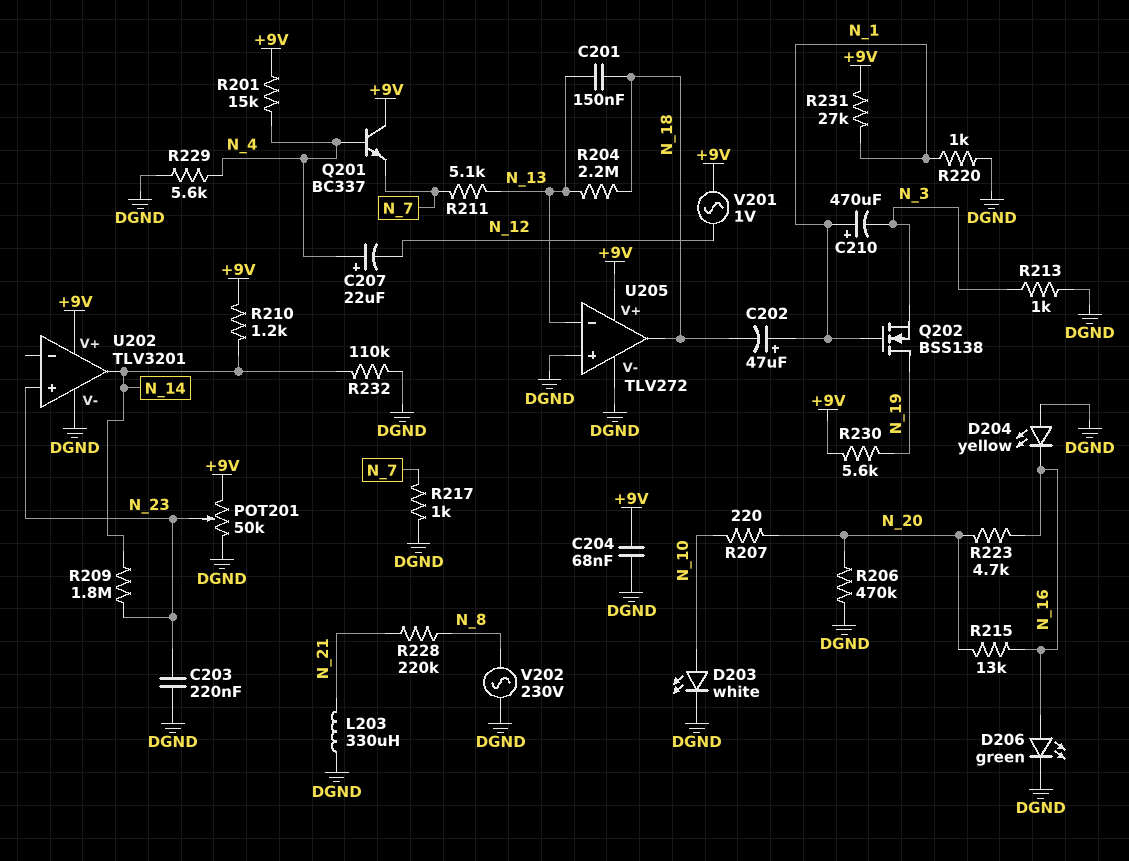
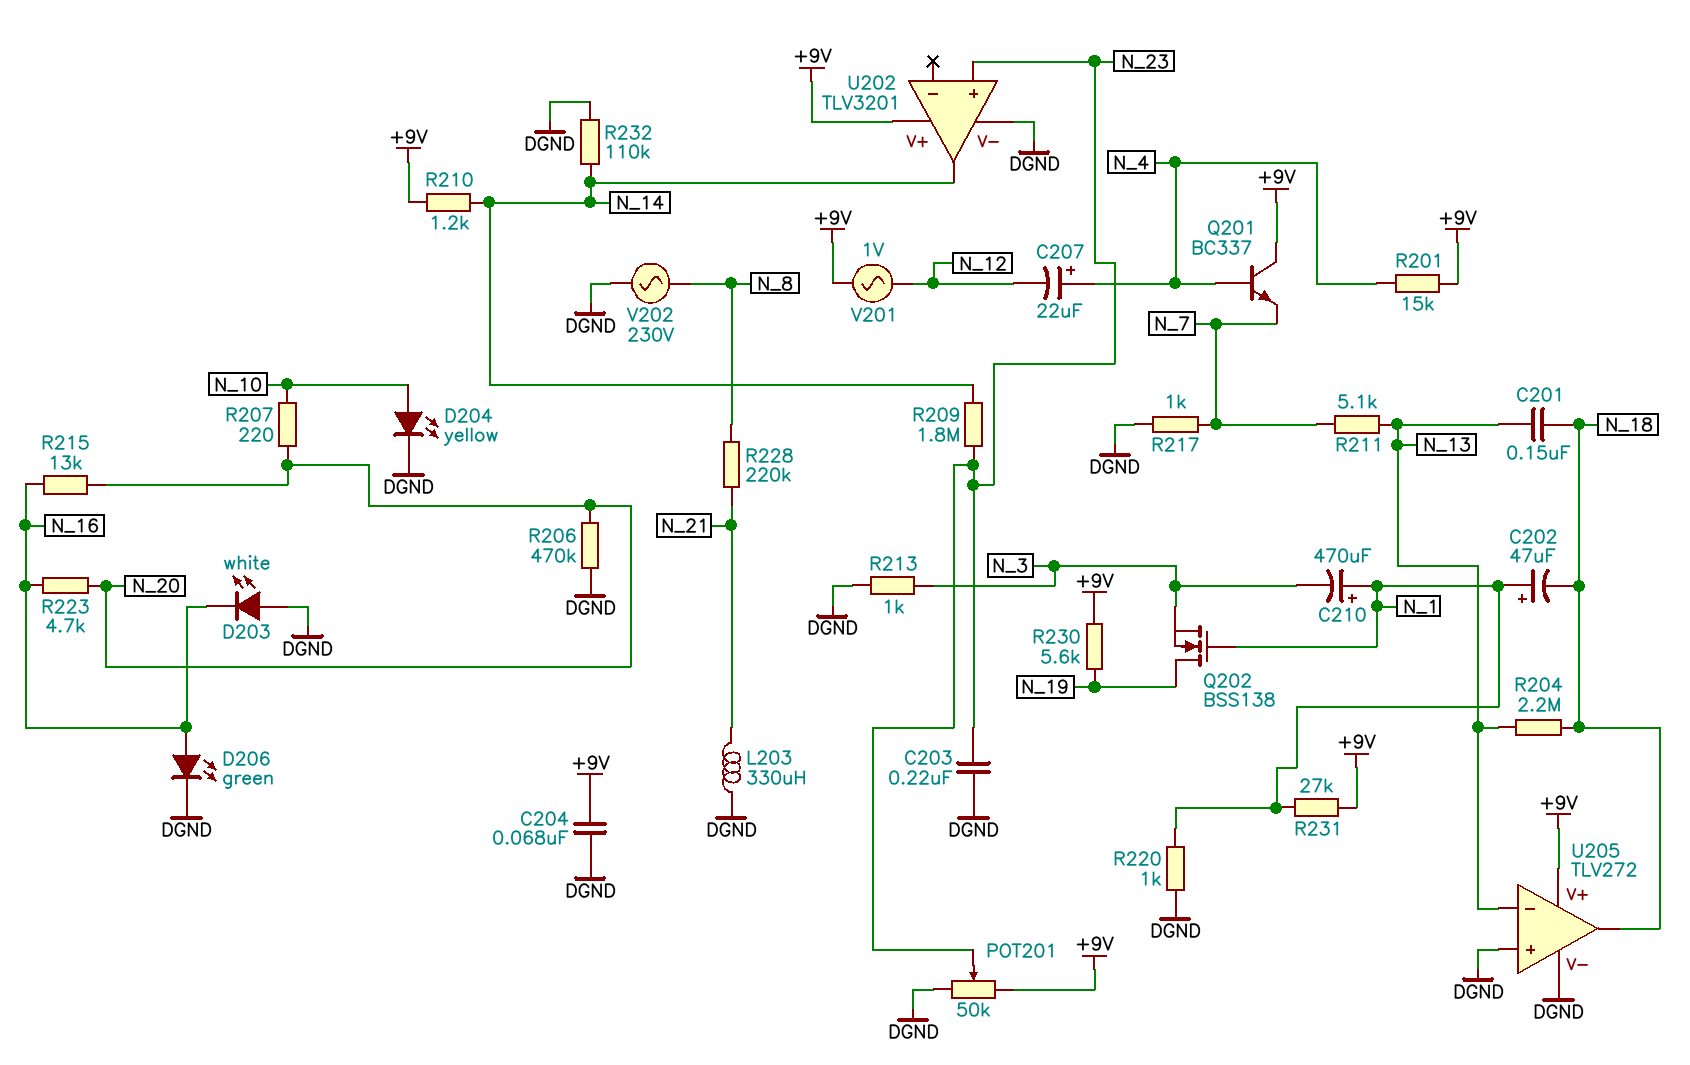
D203: LED white (A N_10, K DGND) -> LED white (A DGND, K N_16)
D204: LED yellow (A DGND, K N_16) -> LED yellow (A N_10, K DGND)
R229: 5.6k (DGND, N_4) -> none

